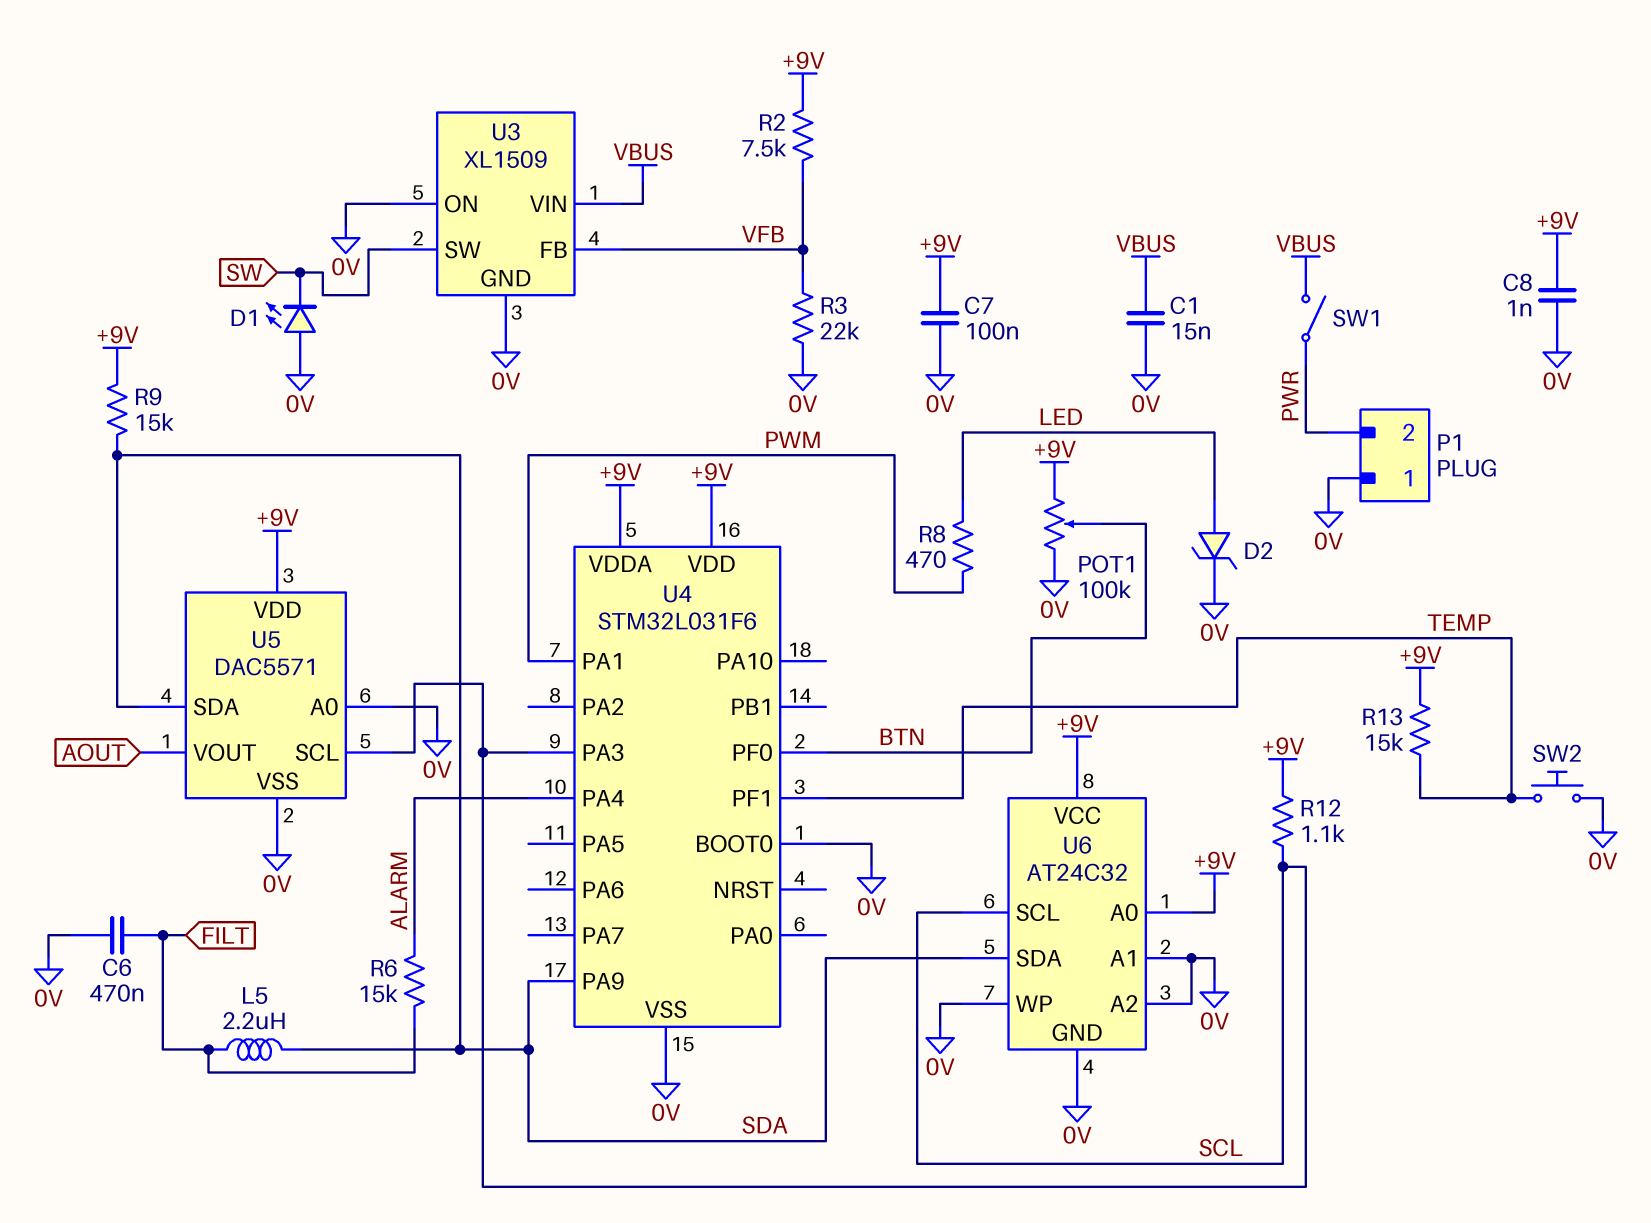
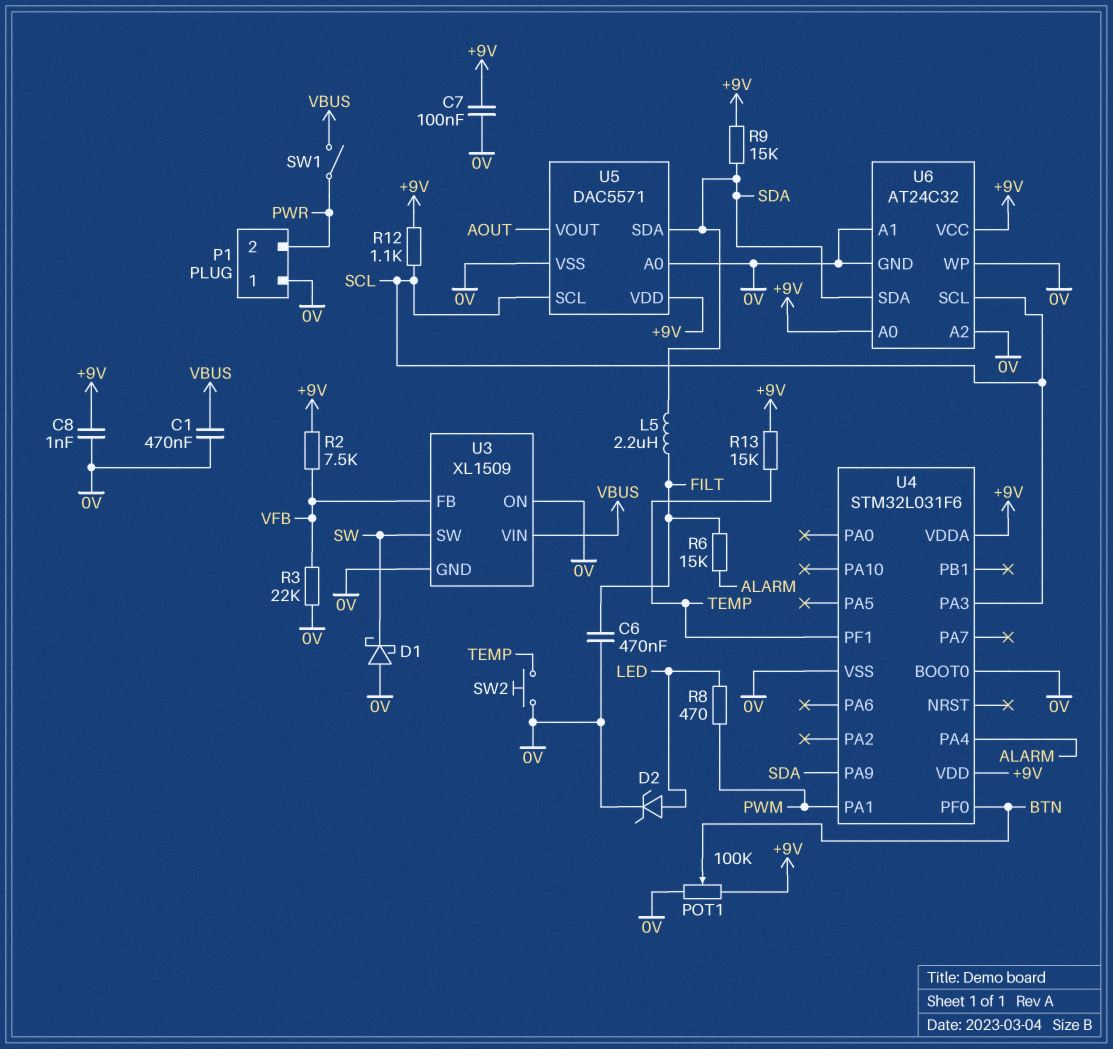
C1: 15nF (0V, VBUS) -> 470nF (0V, VBUS)
D1: LED (A 0V, K SW) -> schottky (A 0V, K SW)

